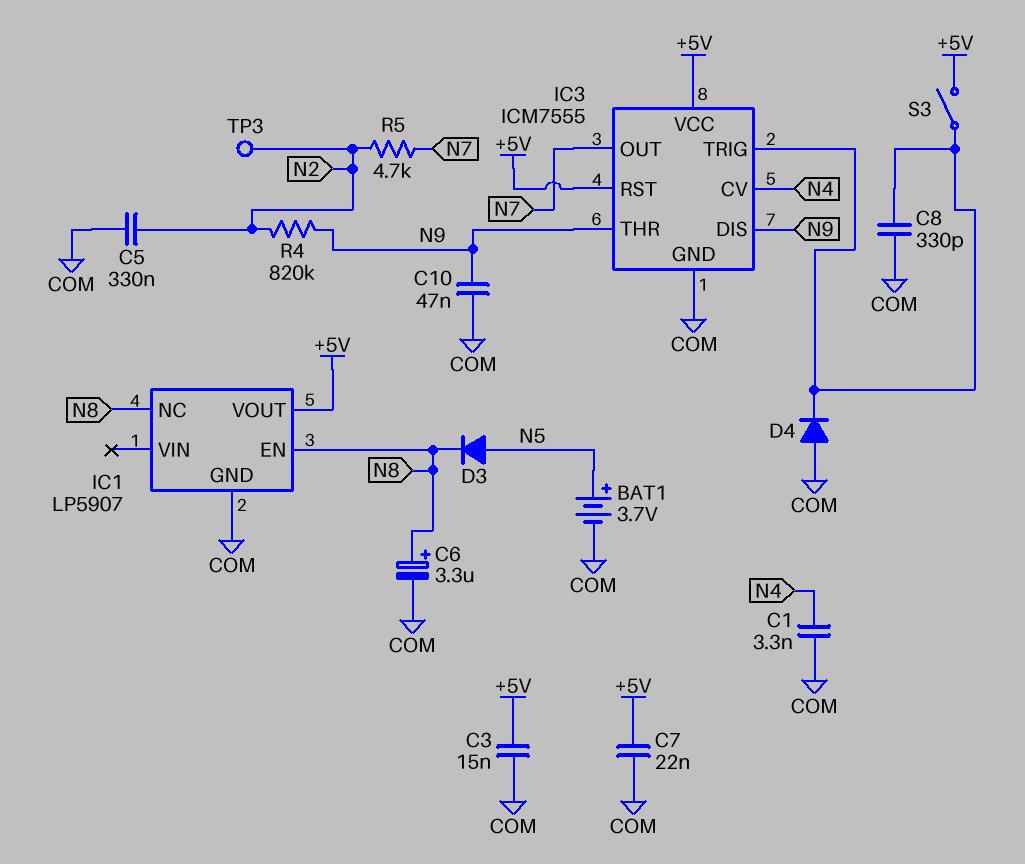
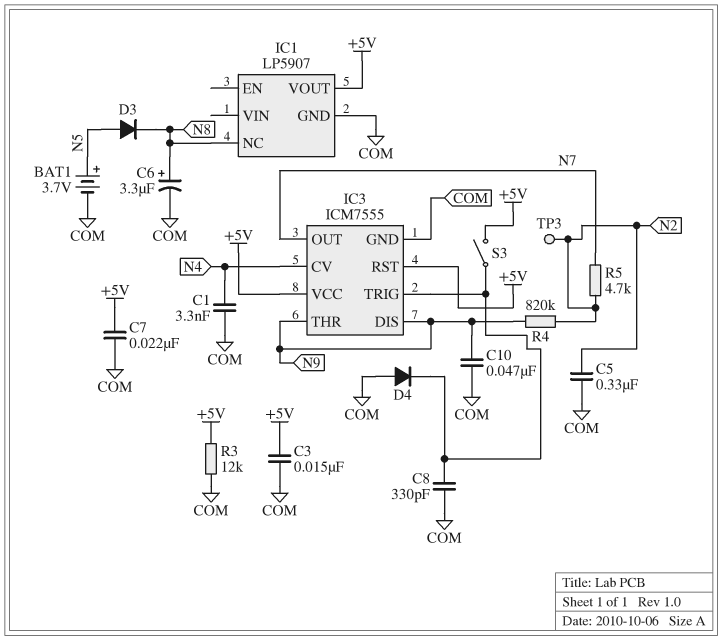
IC1 pin EN: N8 -> none
R3: none -> 12k (+5V, COM)

